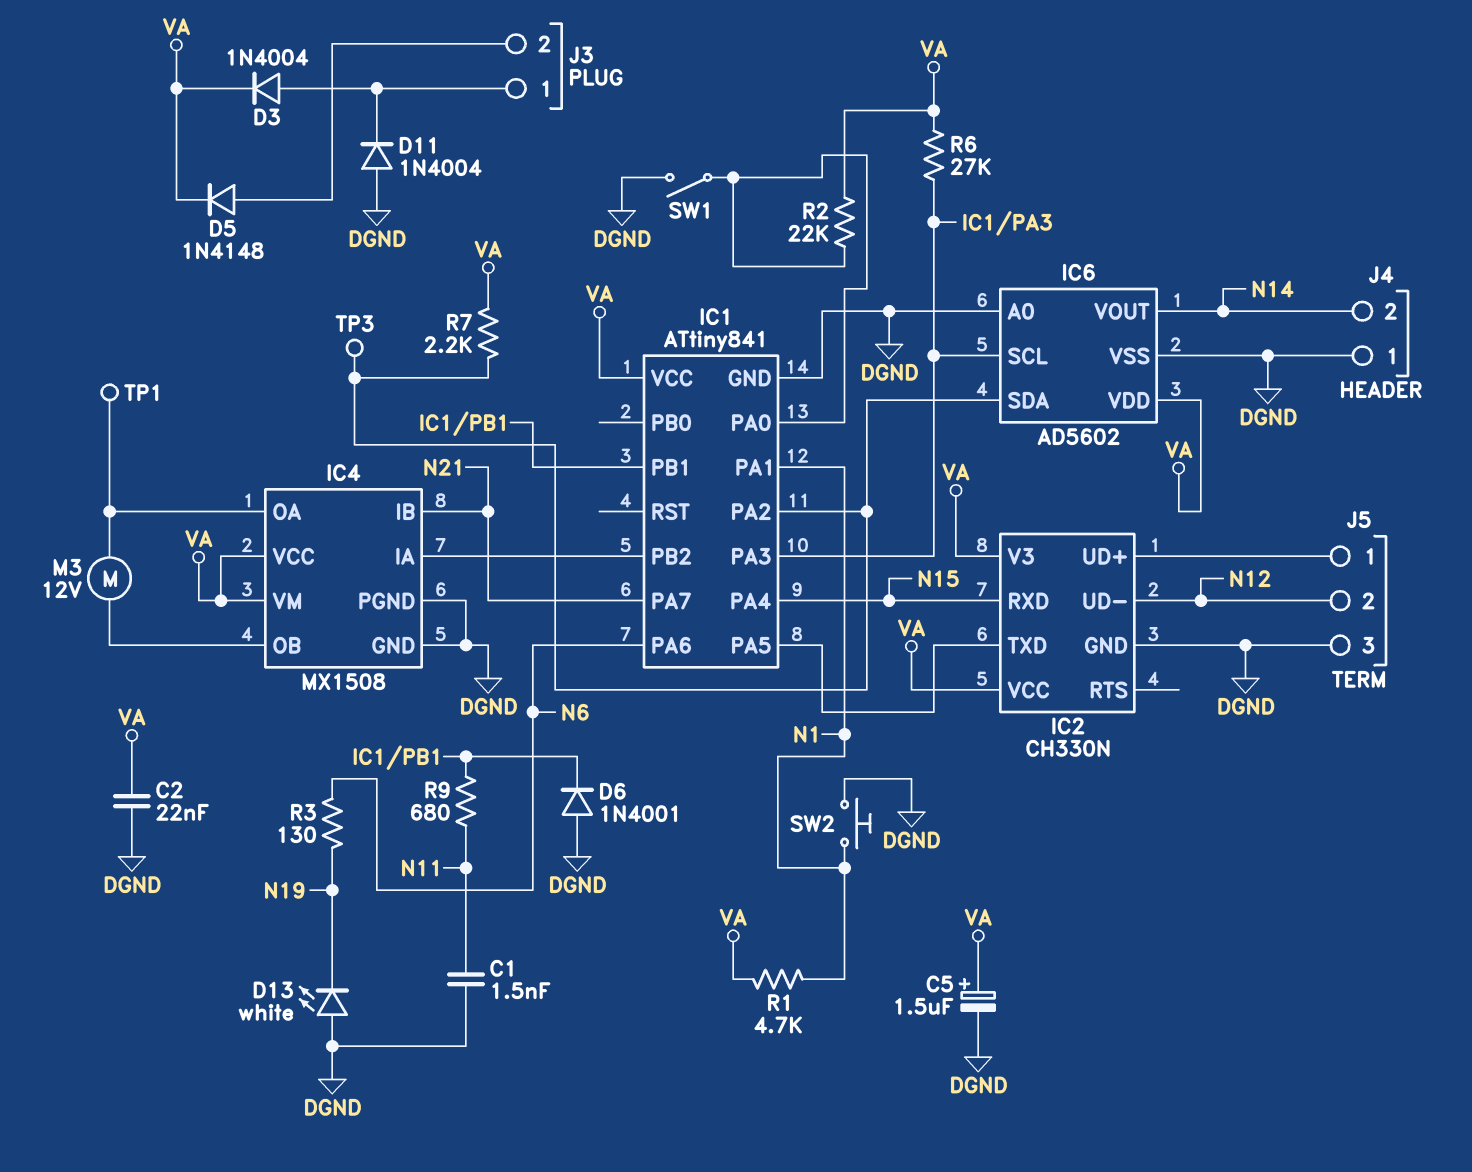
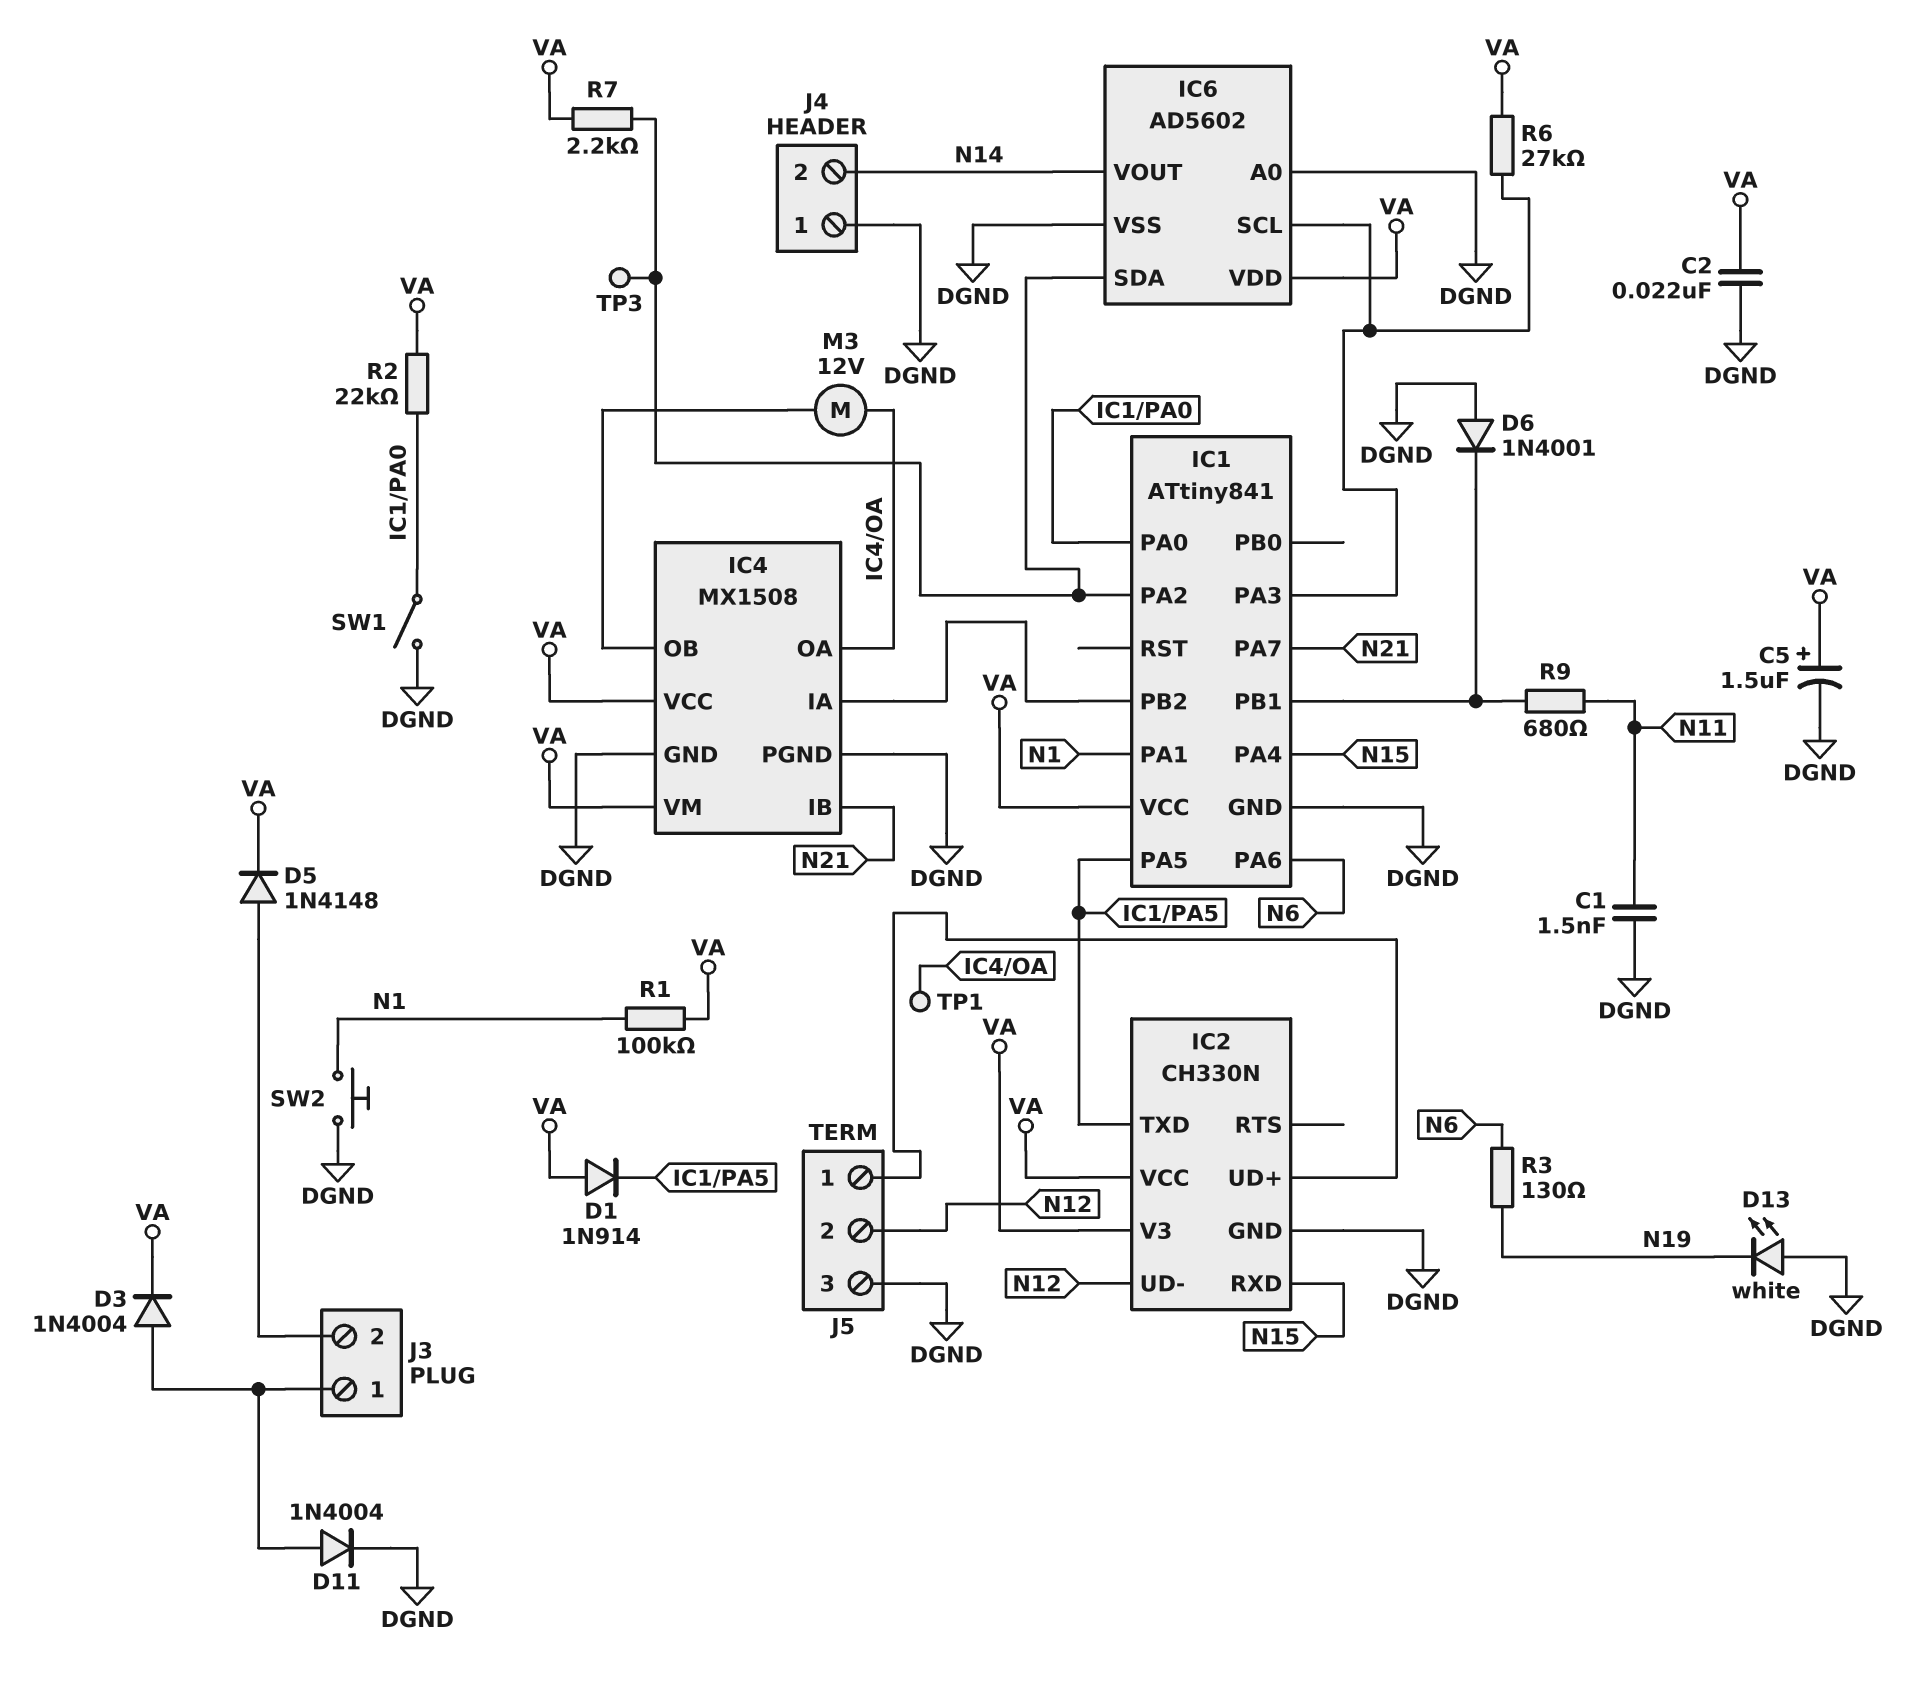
D1: none -> diode 1N914 (A VA, K IC1/PA5)
D11: diode 1N4004 (A DGND, K J3/1) -> diode 1N4004 (A J3/1, K DGND)
R1: 4.7k (N1, VA) -> 100k (N1, VA)

